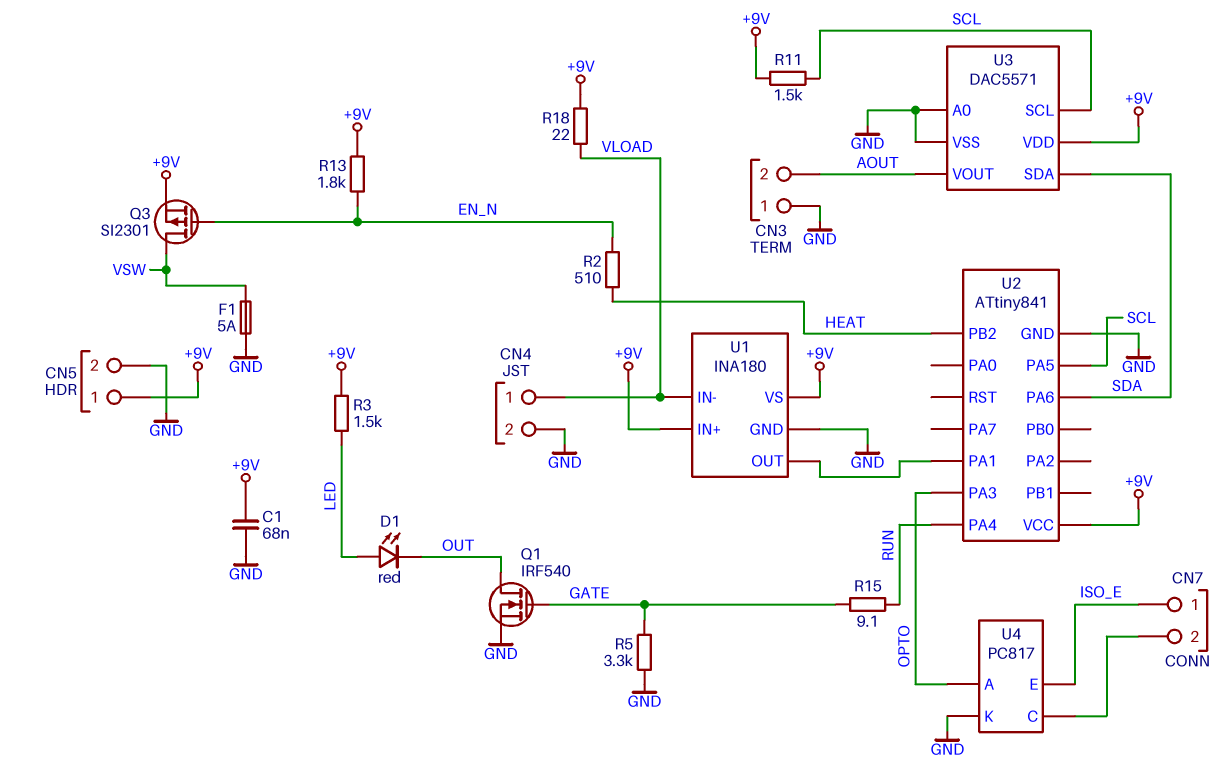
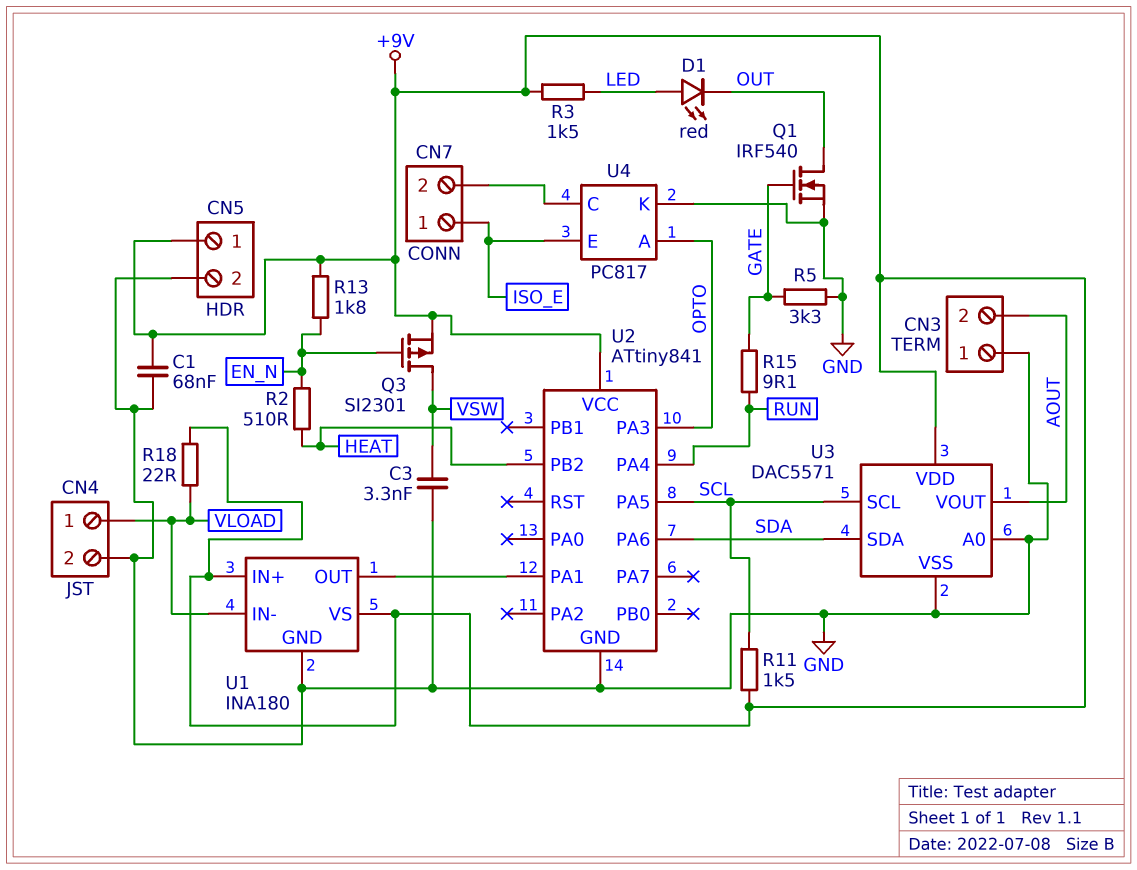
C3: none -> 3.3nF (GND, VSW)
F1: 5A (GND, VSW) -> none

